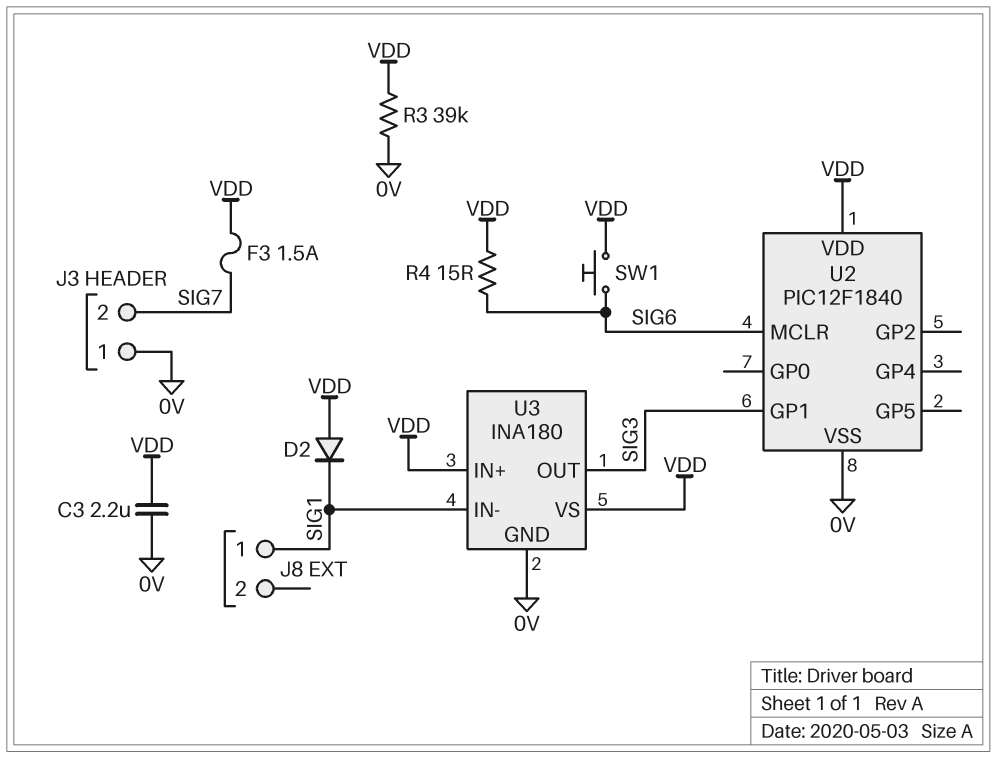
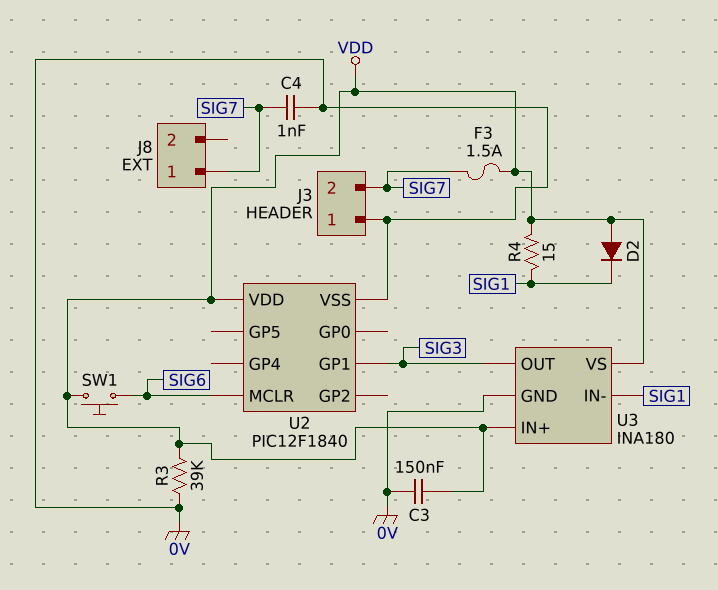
C3: 2.2uF (0V, VDD) -> 150nF (0V, VDD)
C4: none -> 1nF (0V, SIG7)
J8 pin 1: SIG1 -> SIG7
R4: 15 (SIG6, VDD) -> 15 (SIG1, VDD)

